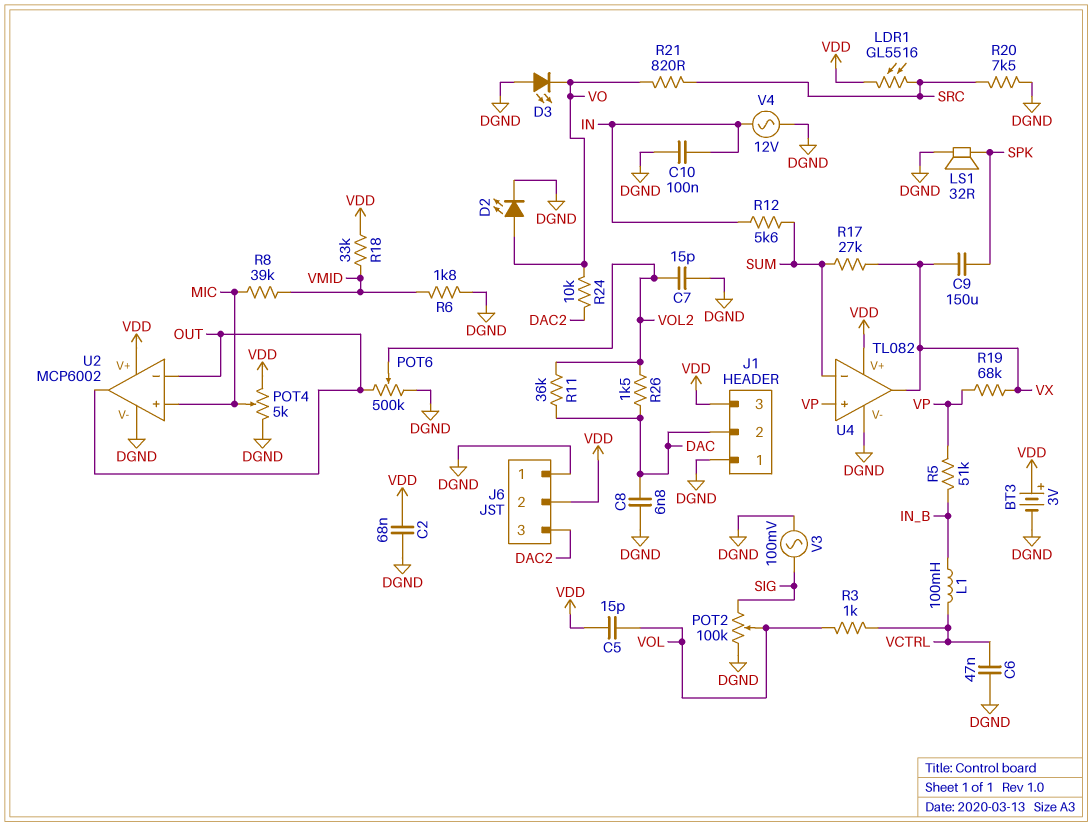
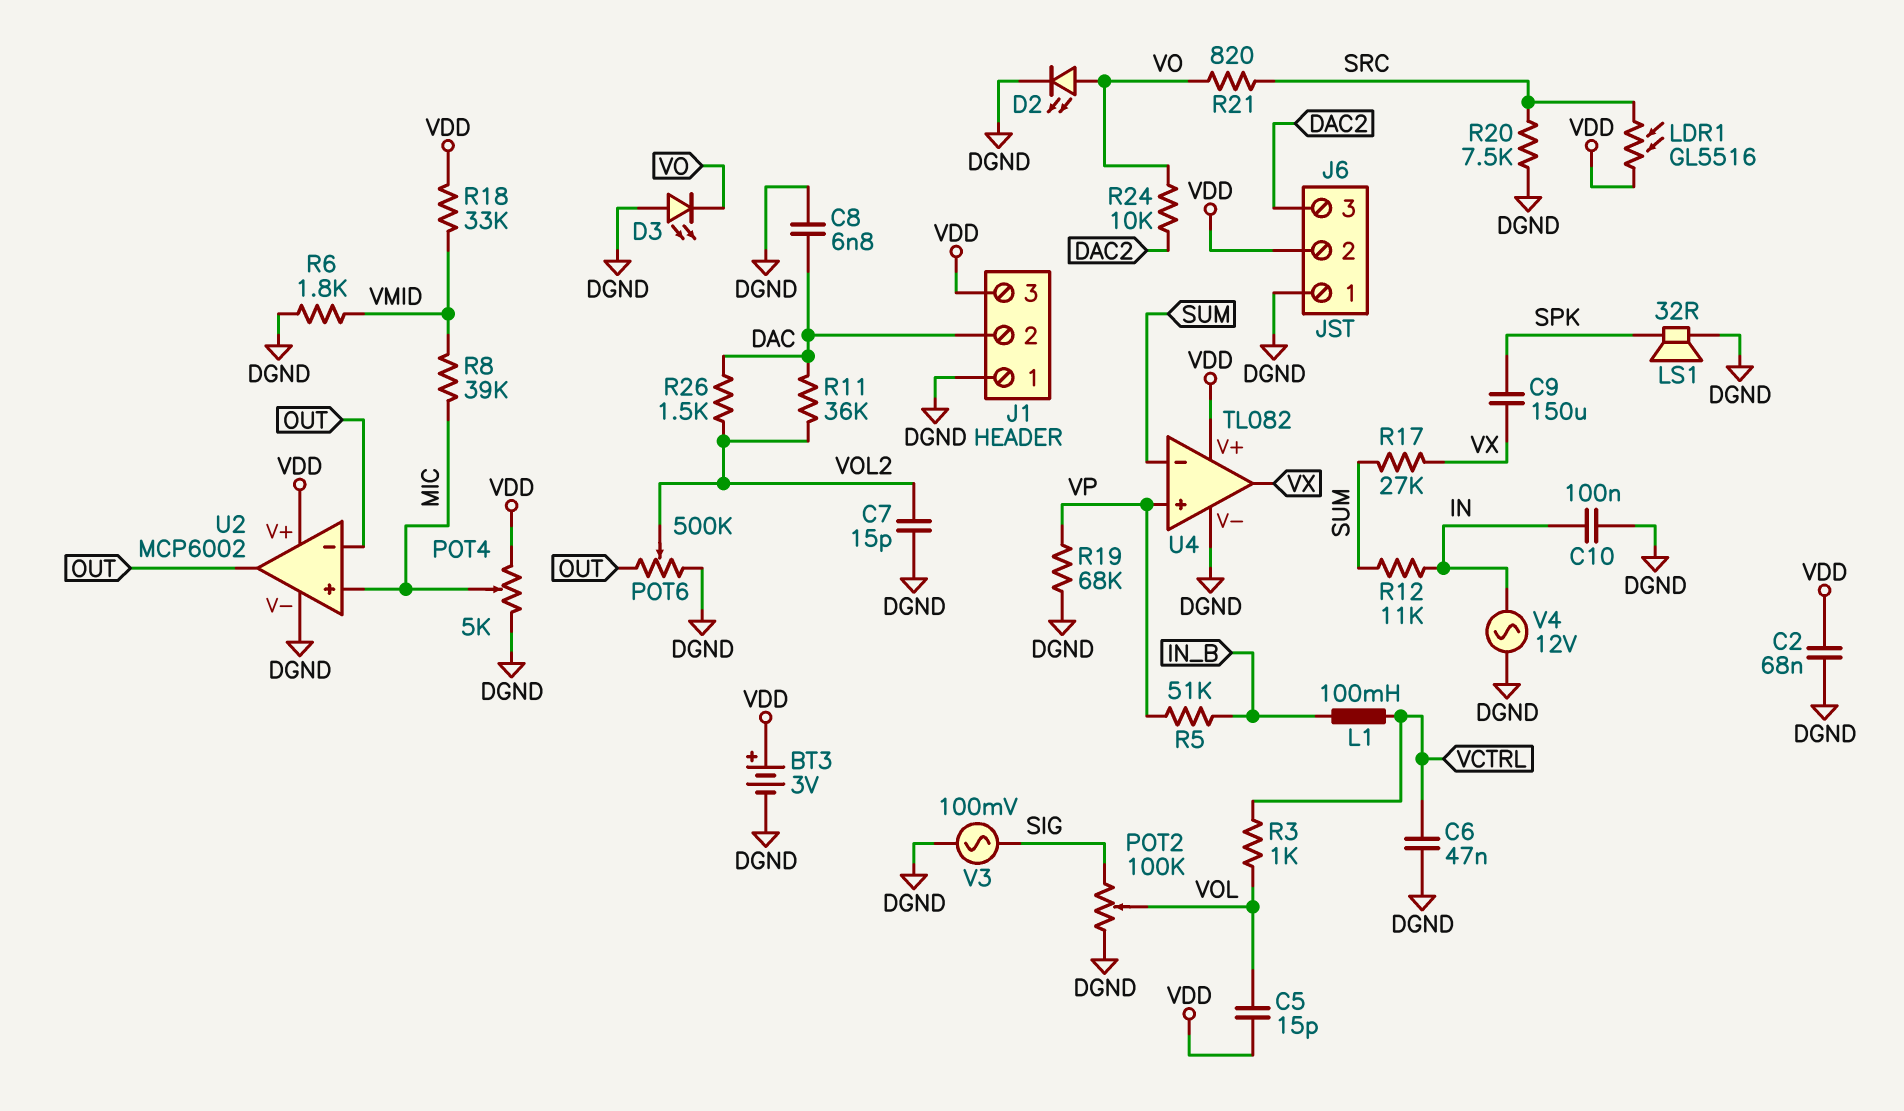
R12: 5.6k (IN, SUM) -> 11k (IN, SUM)
R19: 68k (VP, VX) -> 68k (DGND, VP)

